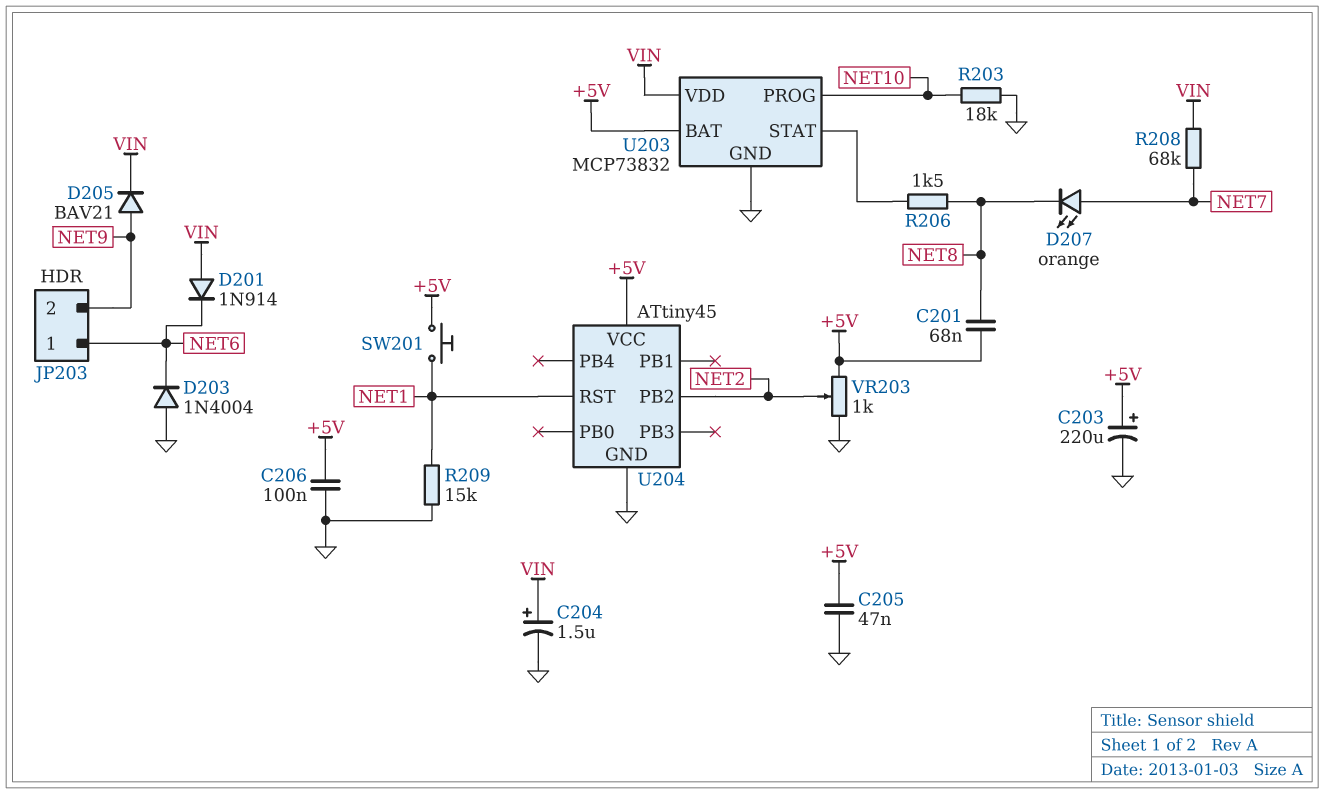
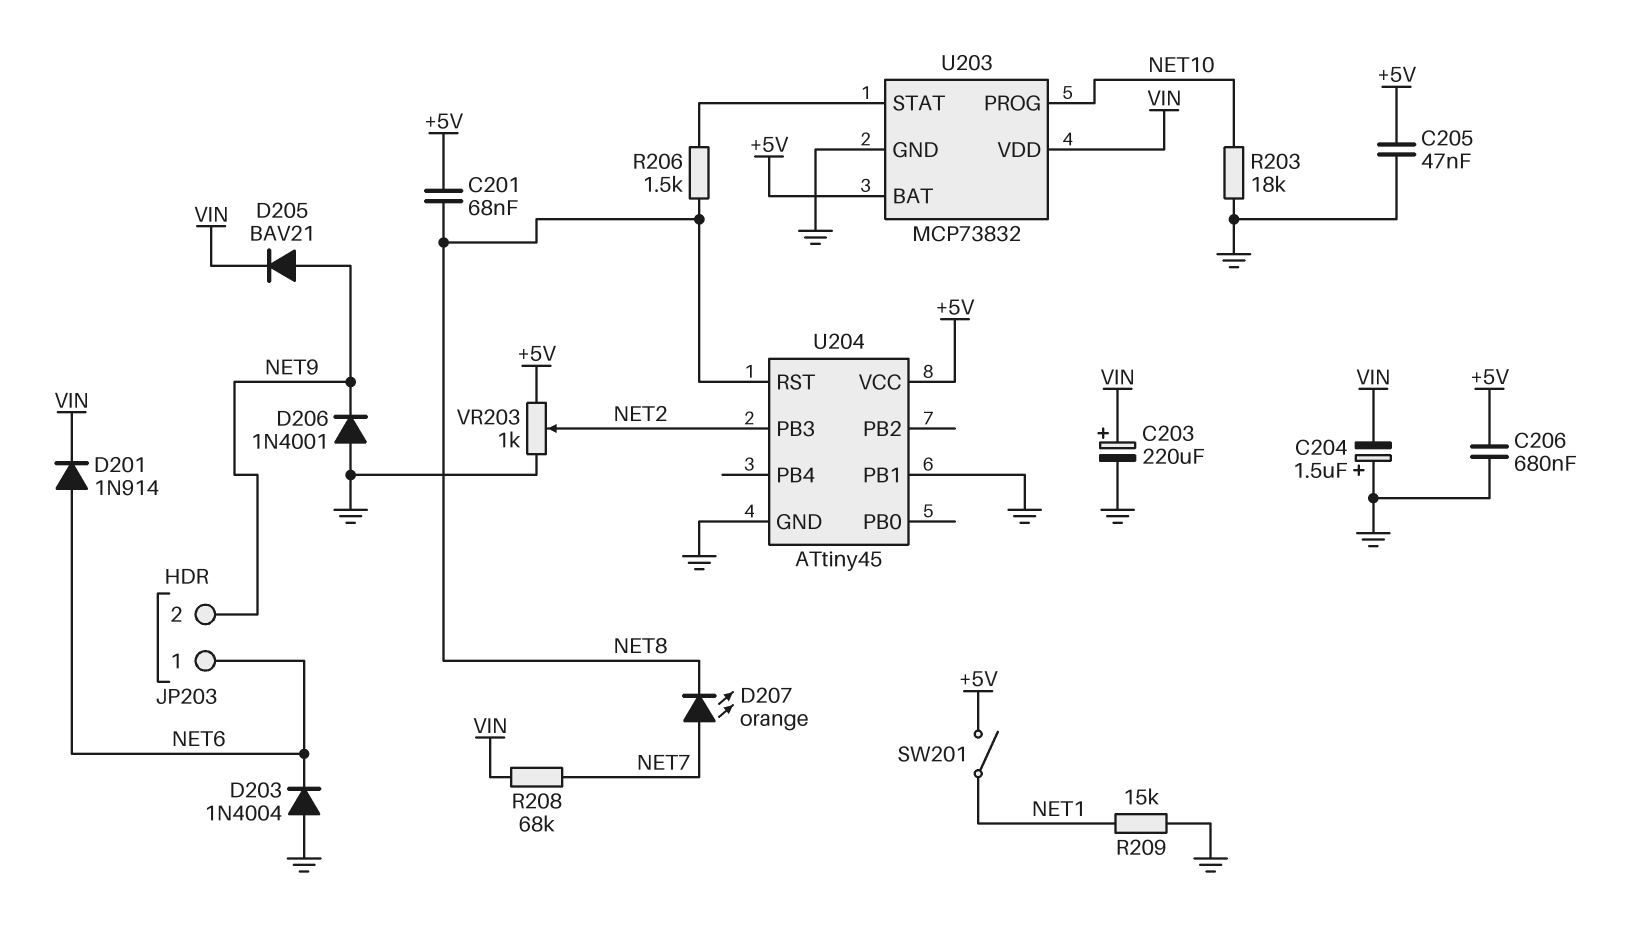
C203: 220uF (plus +5V, minus GND) -> 220uF (plus VIN, minus GND)
C204: 1.5uF (plus VIN, minus GND) -> 1.5uF (plus GND, minus VIN)
C206: 100nF (+5V, GND) -> 680nF (+5V, GND)
D201: diode 1N914 (A VIN, K NET6) -> diode 1N914 (A NET6, K VIN)
D206: none -> diode 1N4001 (A GND, K NET9)
SW201: button (+5V, NET1) -> switch (+5V, NET1)
U204 pin PB1: none -> GND
U204 pin PB2: NET2 -> none
U204 pin PB3: none -> NET2
U204 pin RST: NET1 -> NET8

